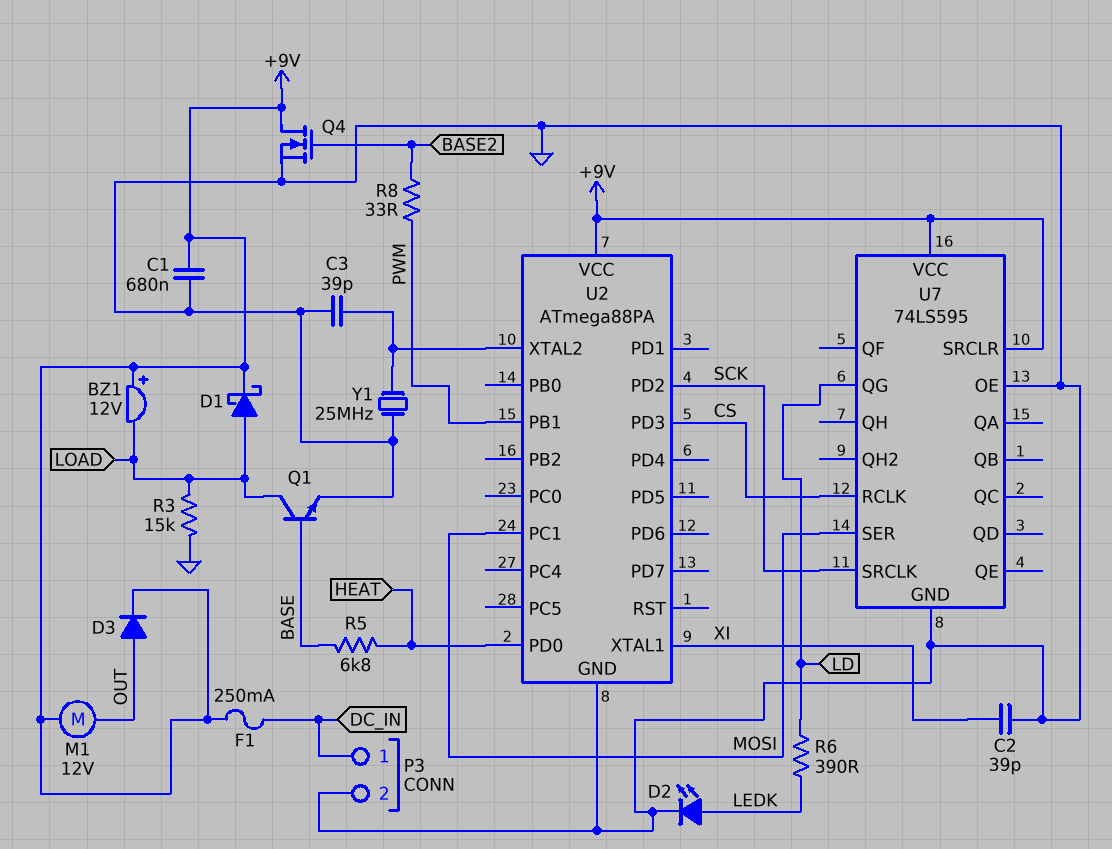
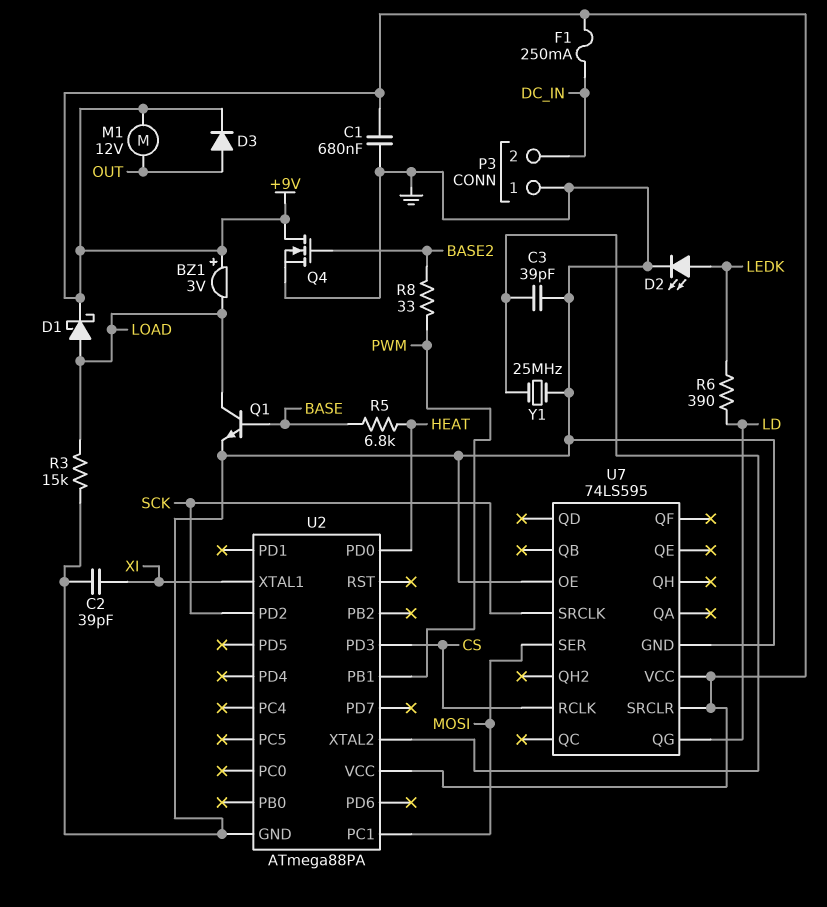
BZ1: buzzer 12V (plus +9V, minus LOAD) -> buzzer 3V (plus +9V, minus LOAD)
P3 pin 1: DC_IN -> GND
P3 pin 2: GND -> DC_IN

